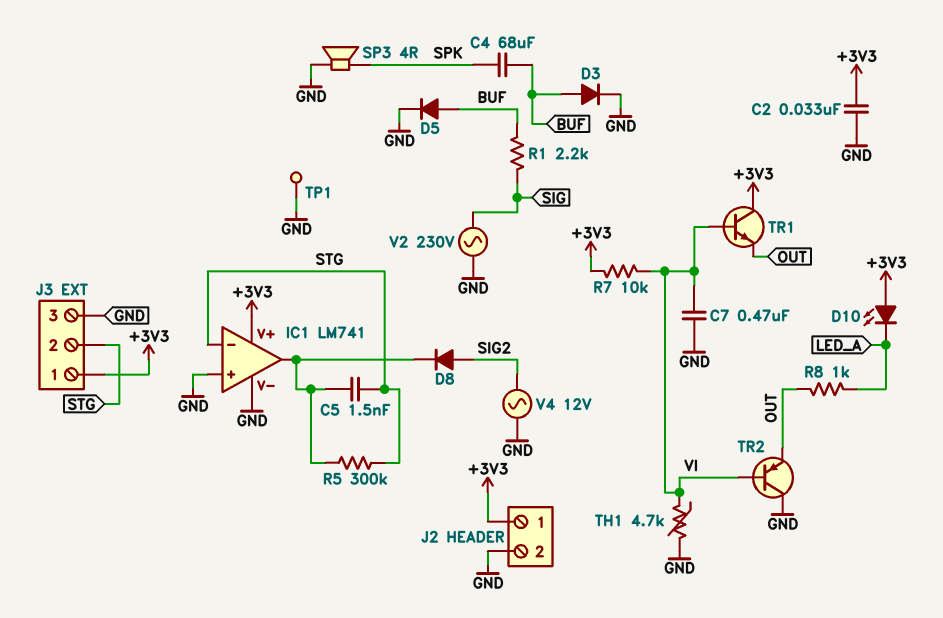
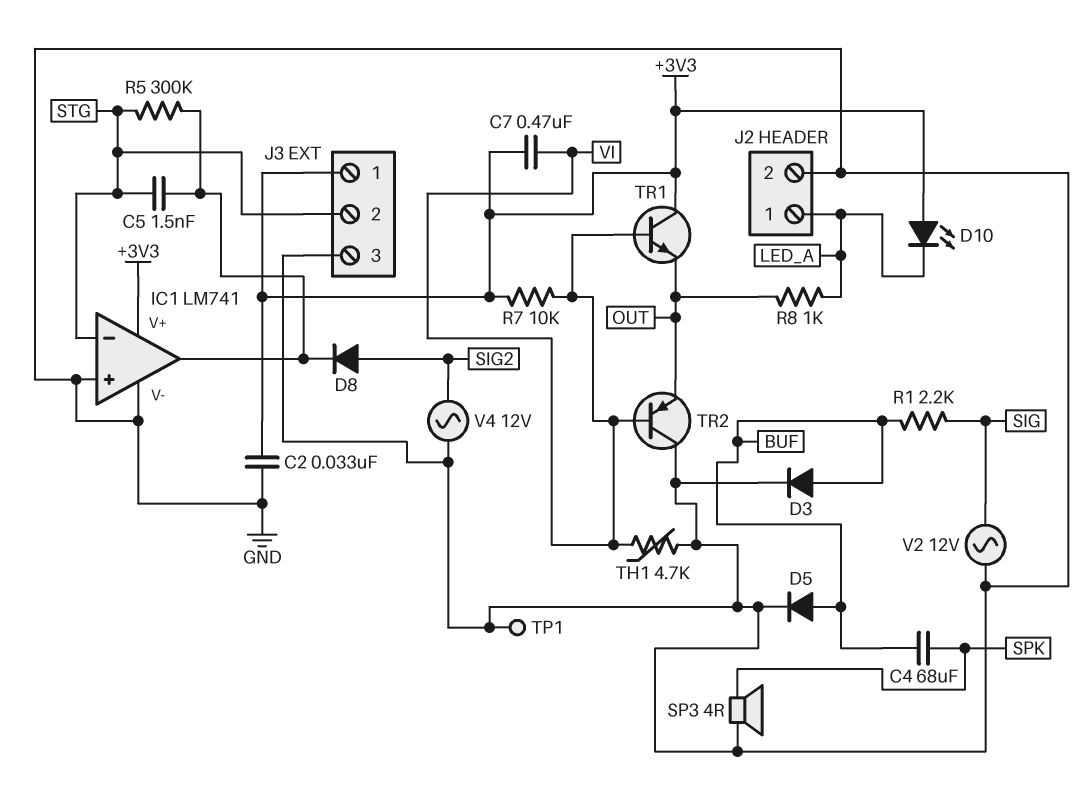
C7: 470nF (GND, VI) -> 470nF (+3V3, VI)
J2 pin 1: +3V3 -> LED_A
V2: AC 230V (GND, SIG) -> AC 12V (GND, SIG)

